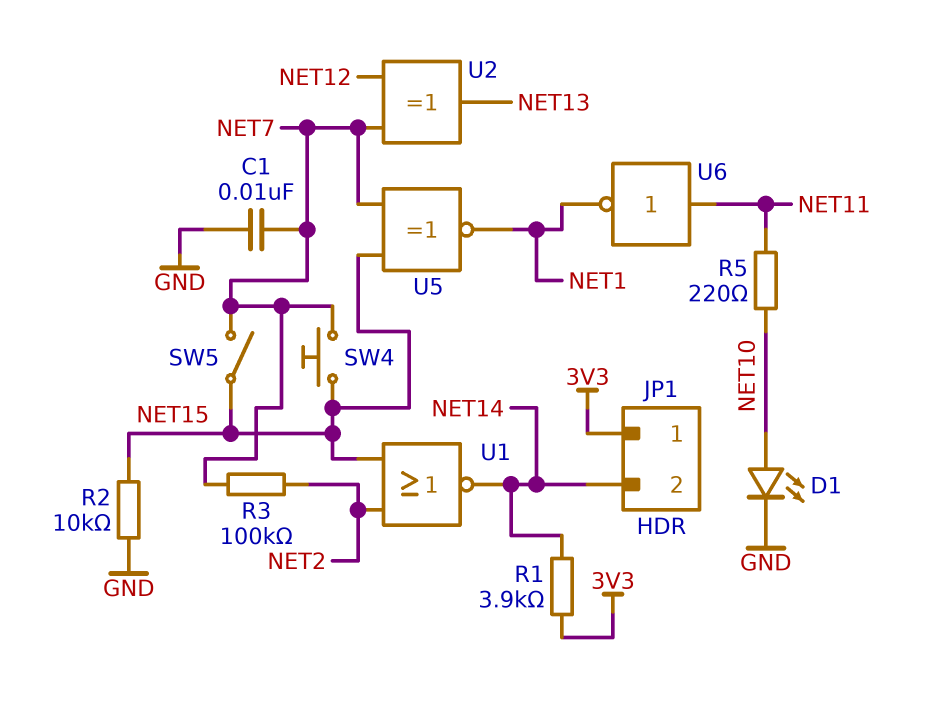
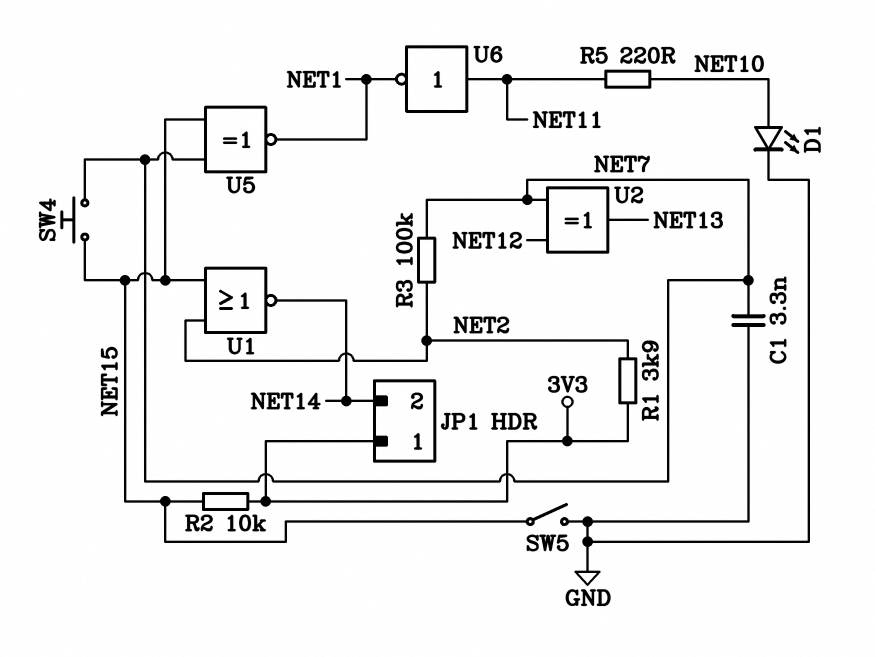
C1: 10nF (GND, NET7) -> 3.3nF (GND, NET7)
R1: 3.9k (3V3, NET14) -> 3.9k (3V3, NET2)
R2: 10k (GND, NET15) -> 10k (3V3, NET15)
SW5: switch (NET7, NET15) -> switch (GND, NET15)

